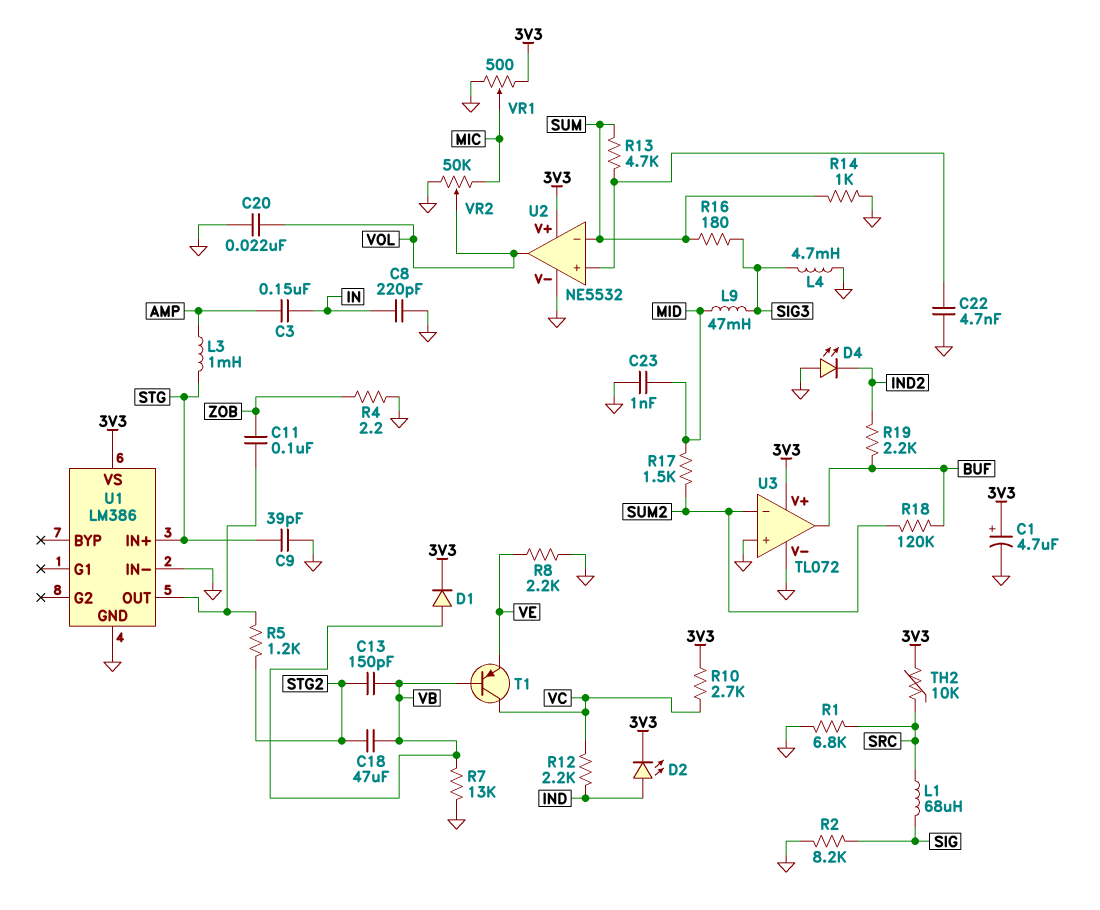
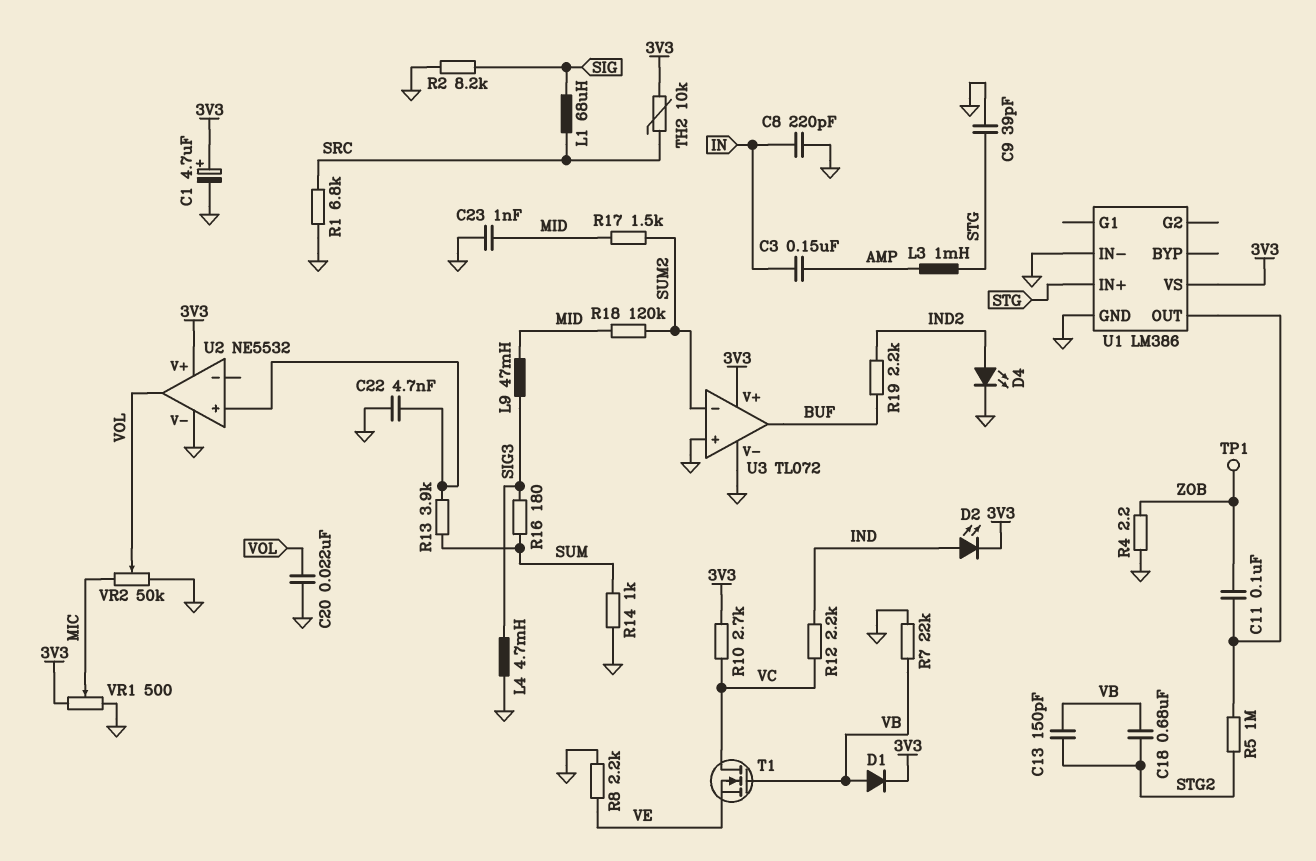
C18: 47uF (STG2, VB) -> 680nF (STG2, VB)
D4: LED (A GND, K IND2) -> LED (A IND2, K GND)
R5: 1.2k (STG2, U1/OUT) -> 1M (STG2, U1/OUT)
R7: 13k (GND, VB) -> 22k (GND, VB)
R13: 4.7k (SUM, U2/in+) -> 3.9k (SUM, U2/in+)
R18: 120k (BUF, SUM2) -> 120k (MID, SUM2)
T1: PNP (B VB, C VC, E VE) -> NMOS (G VB, D VC, S VE)
TP1: none -> test point (ZOB)
U2 pin in-: SUM -> none

